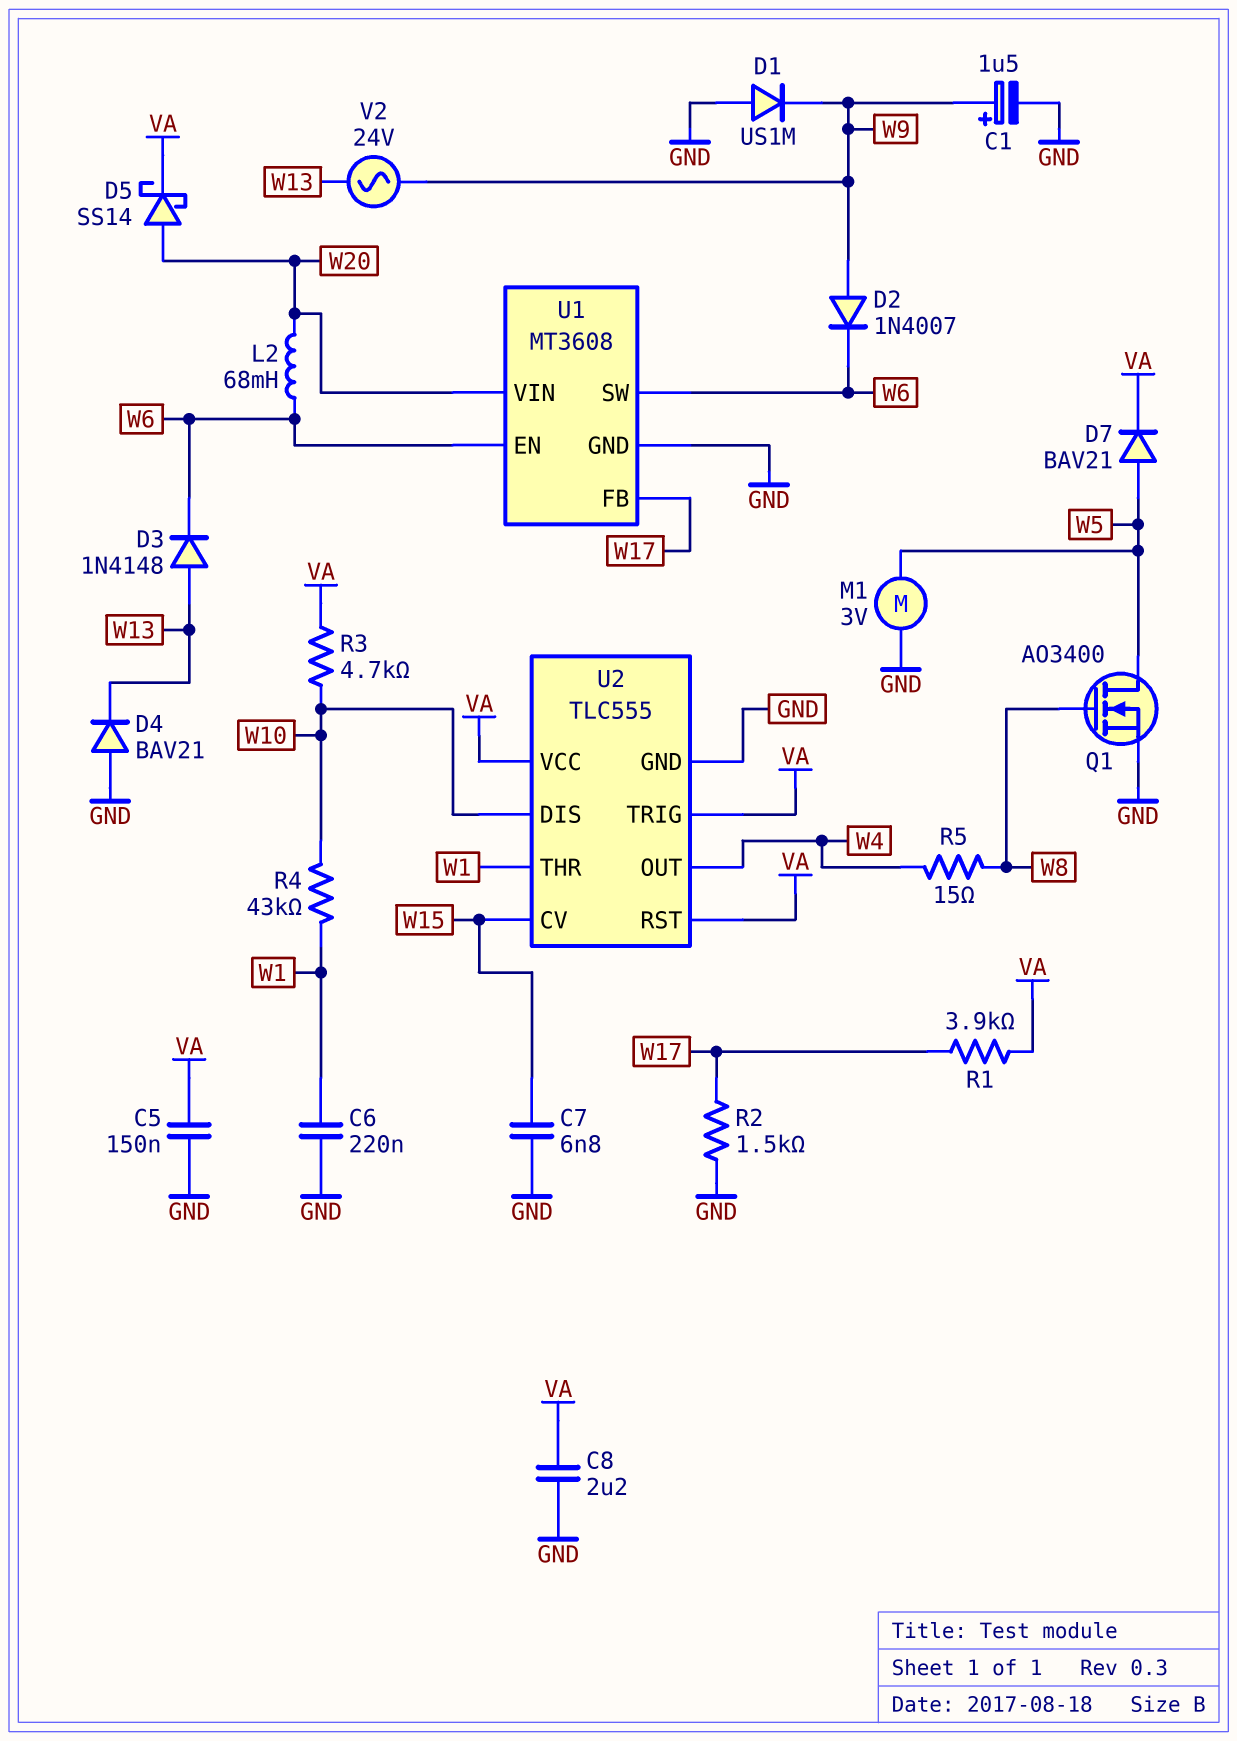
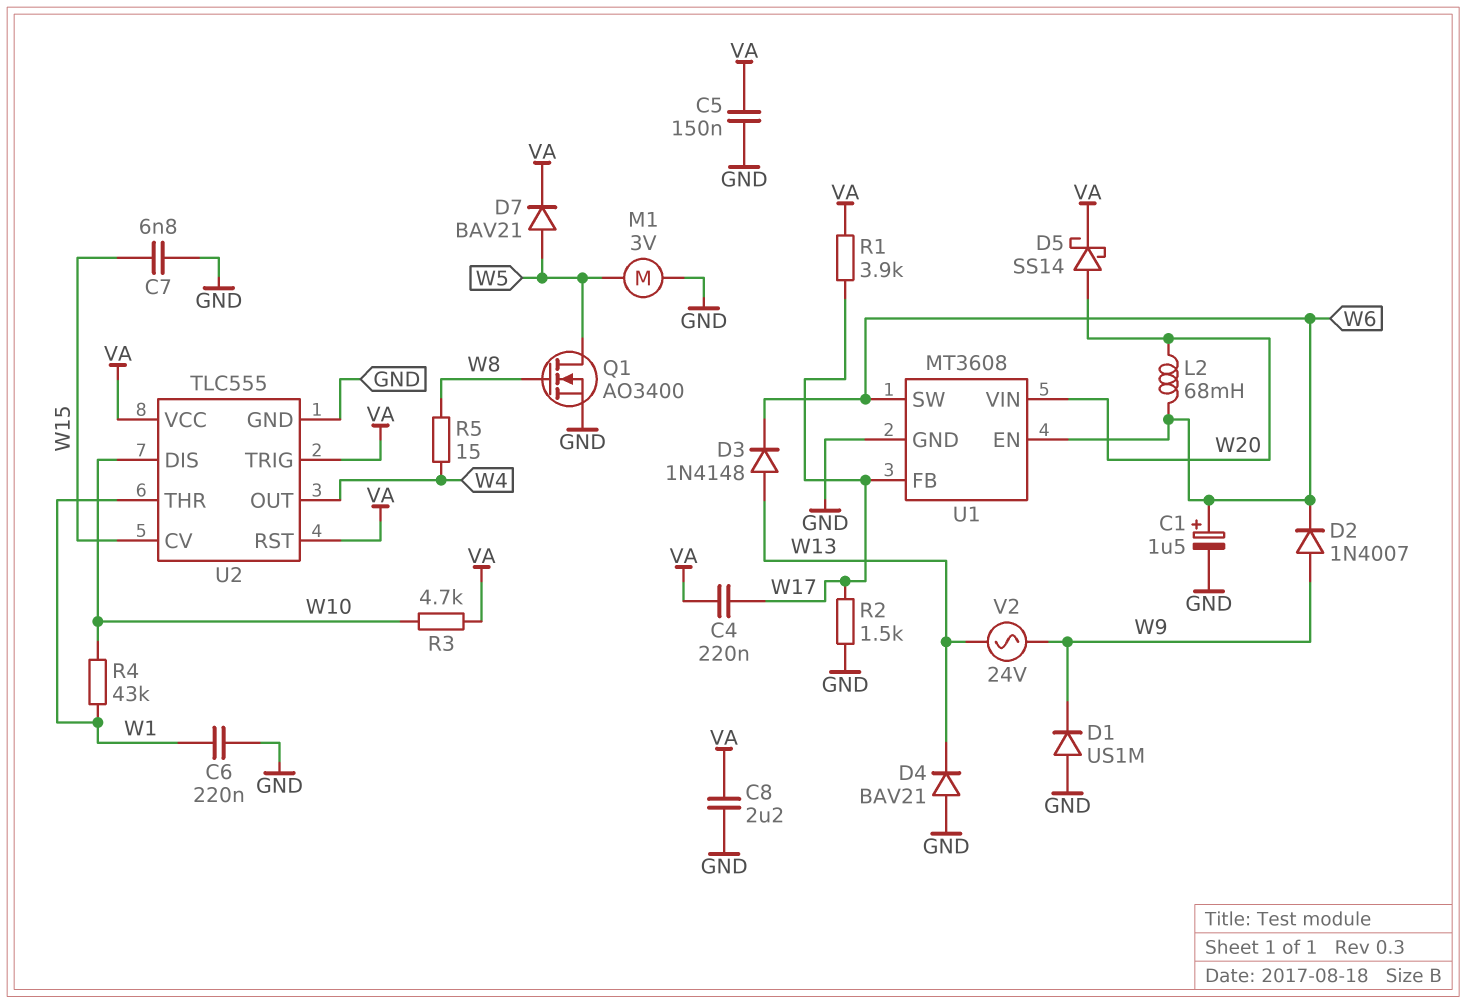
C1: 1.5uF (plus W9, minus GND) -> 1.5uF (plus W6, minus GND)
C4: none -> 220nF (VA, W17)

